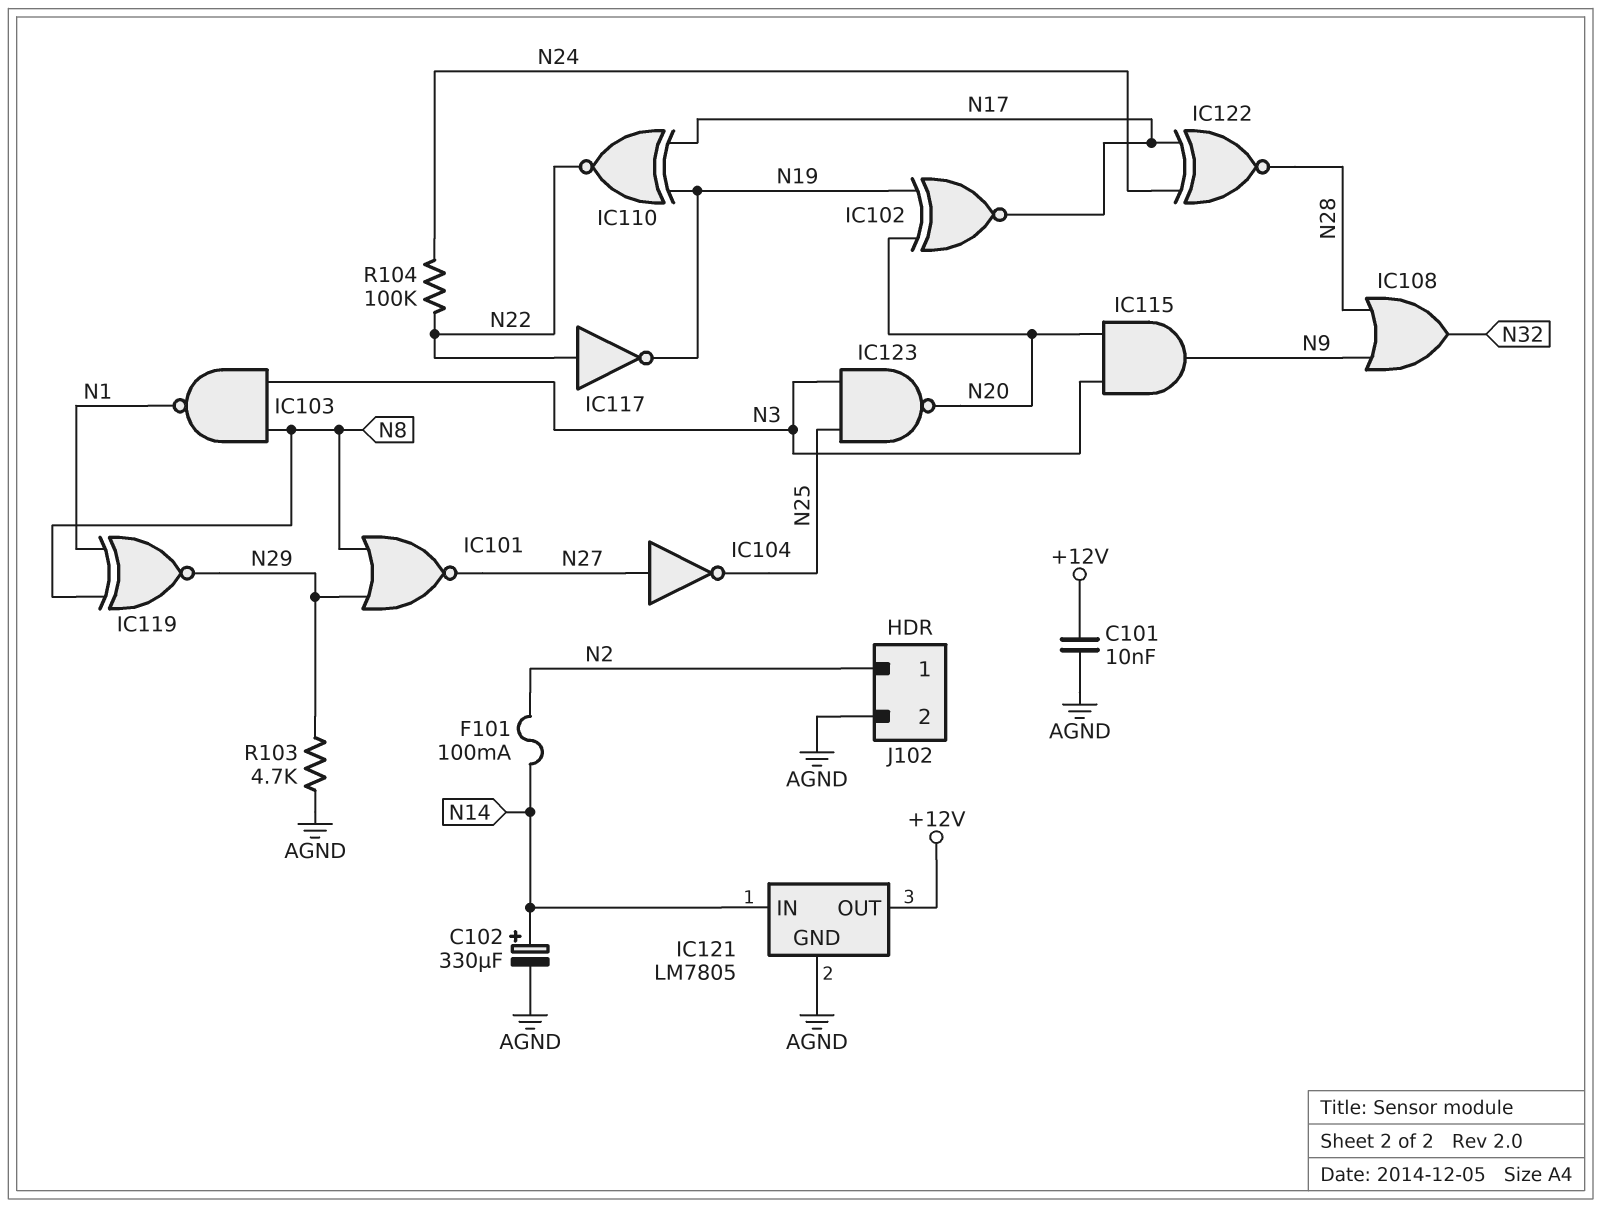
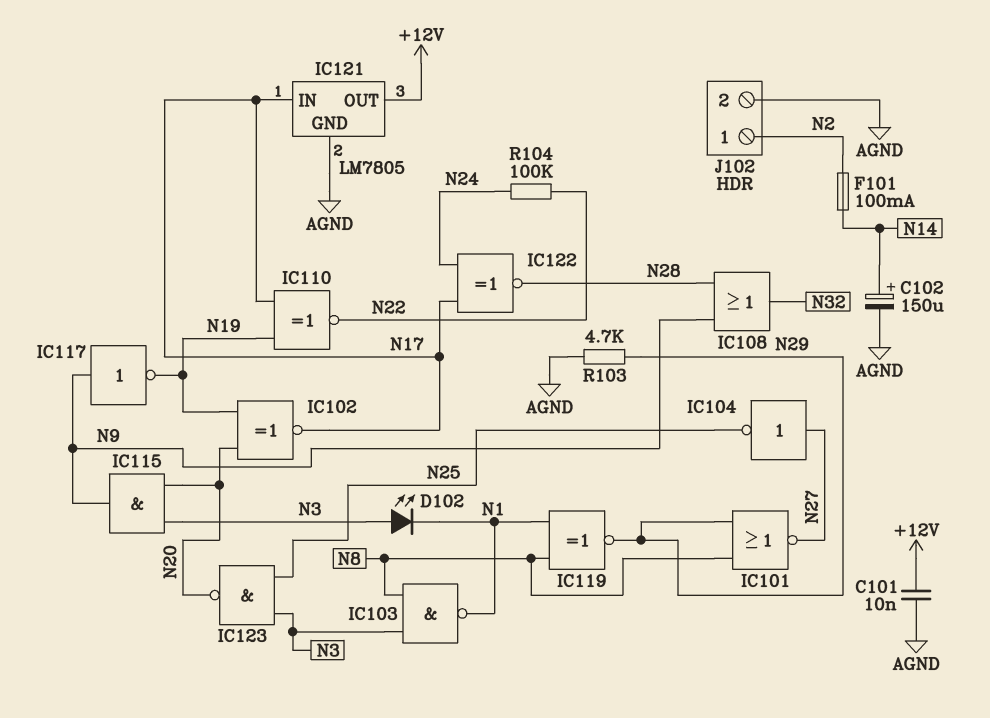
C102: 330uF (plus N14, minus AGND) -> 150uF (plus N14, minus AGND)
D102: none -> LED (A N3, K N1)
IC117: NOT (in N22, out N19) -> NOT (in N9, out N19)
IC121 pin IN: N14 -> N17

